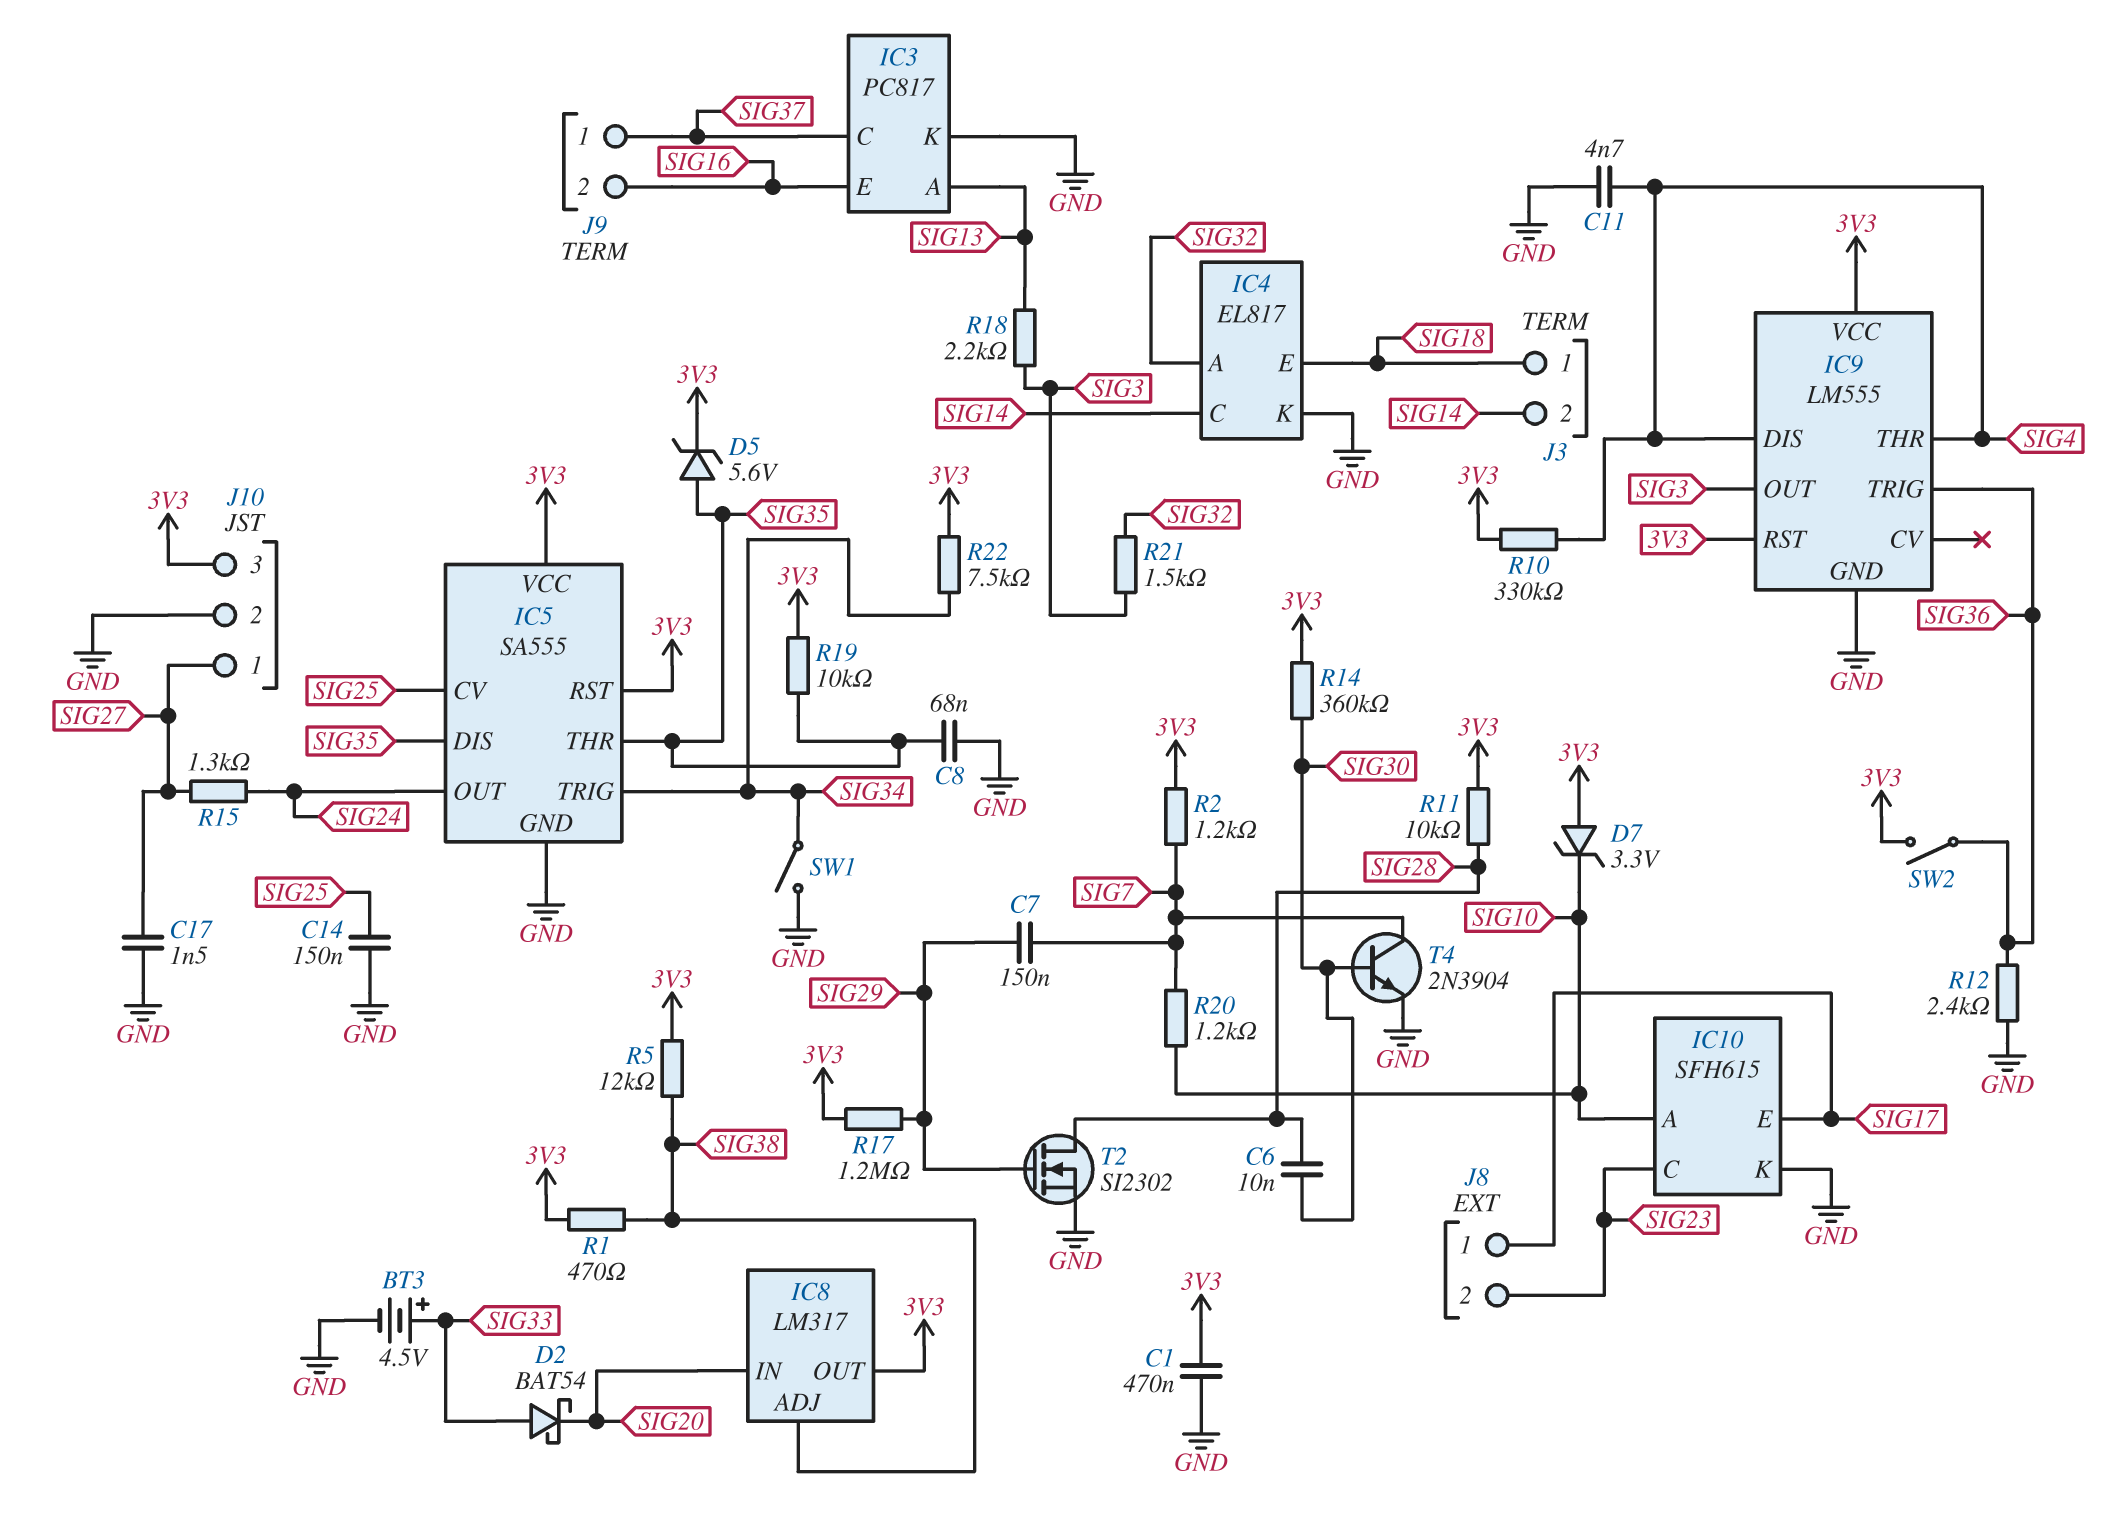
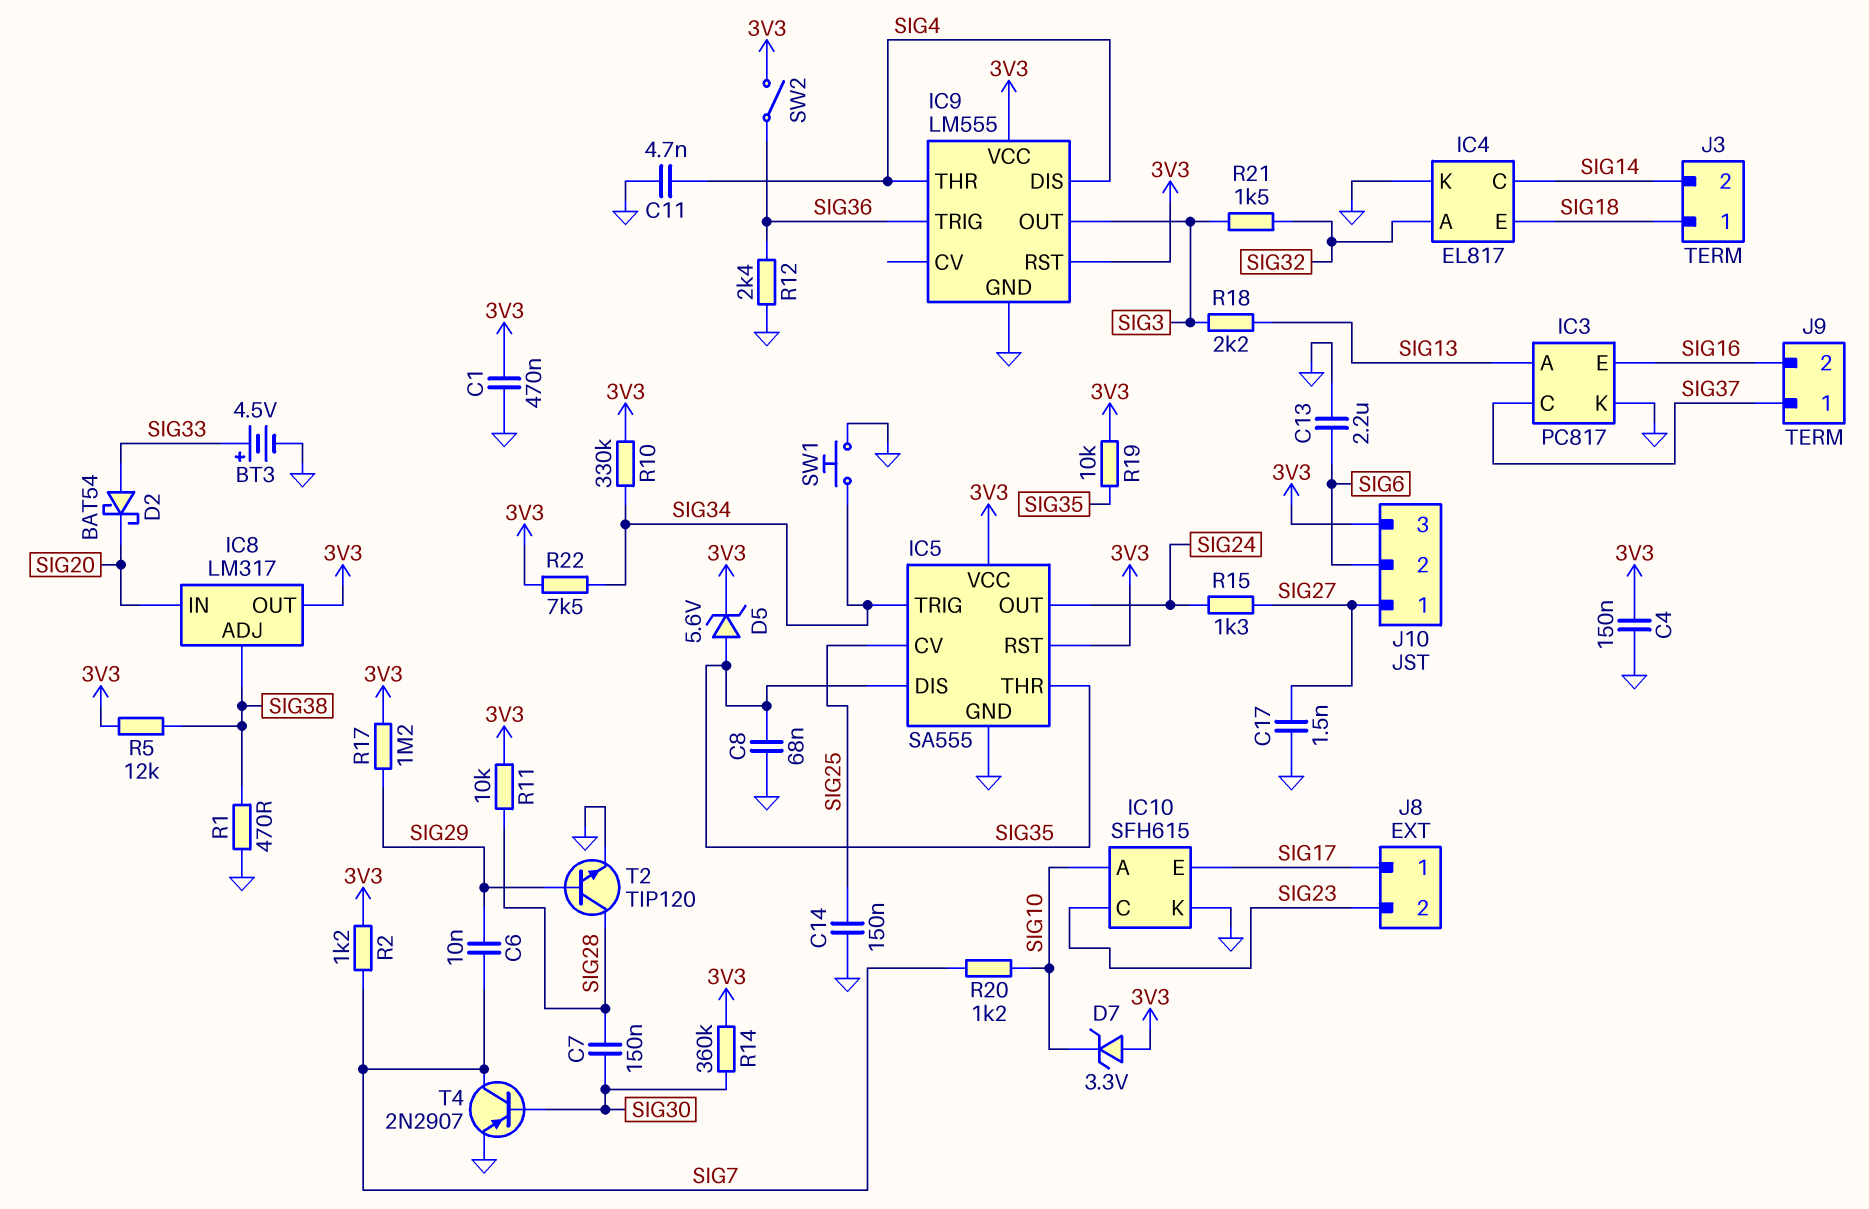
C4: none -> 150nF (3V3, GND)
C6: 10nF (SIG28, SIG30) -> 10nF (SIG7, SIG29)
C7: 150nF (SIG7, SIG29) -> 150nF (SIG28, SIG30)
C13: none -> 2.2uF (GND, SIG6)
J10 pin 2: GND -> SIG6
R1: 470 (3V3, SIG38) -> 470 (GND, SIG38)
R10: 330k (3V3, SIG4) -> 330k (3V3, SIG34)
SW1: switch (GND, SIG34) -> button (GND, SIG34)
T2: NMOS SI2302 (G SIG29, D SIG28, S GND) -> NPN TIP120 (B SIG29, C SIG28, E GND)
T4: NPN 2N3904 (B SIG30, C SIG7, E GND) -> PNP 2N2907 (B SIG30, C SIG7, E GND)

